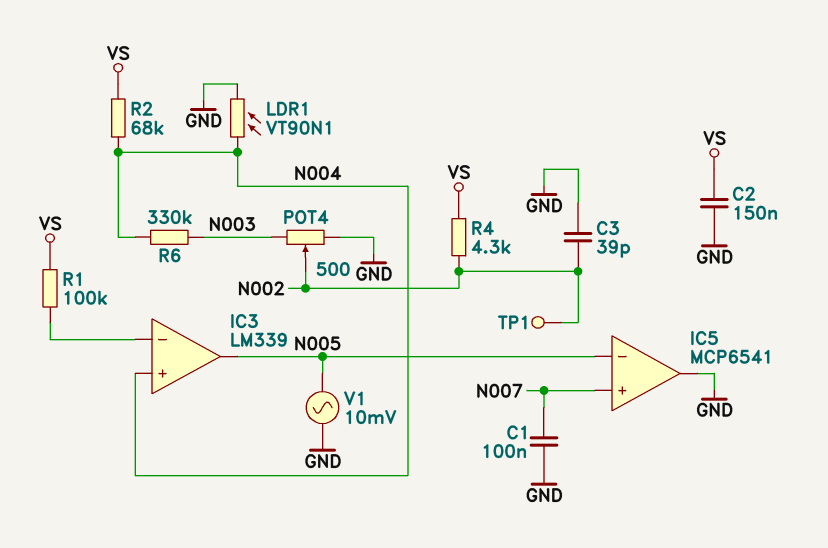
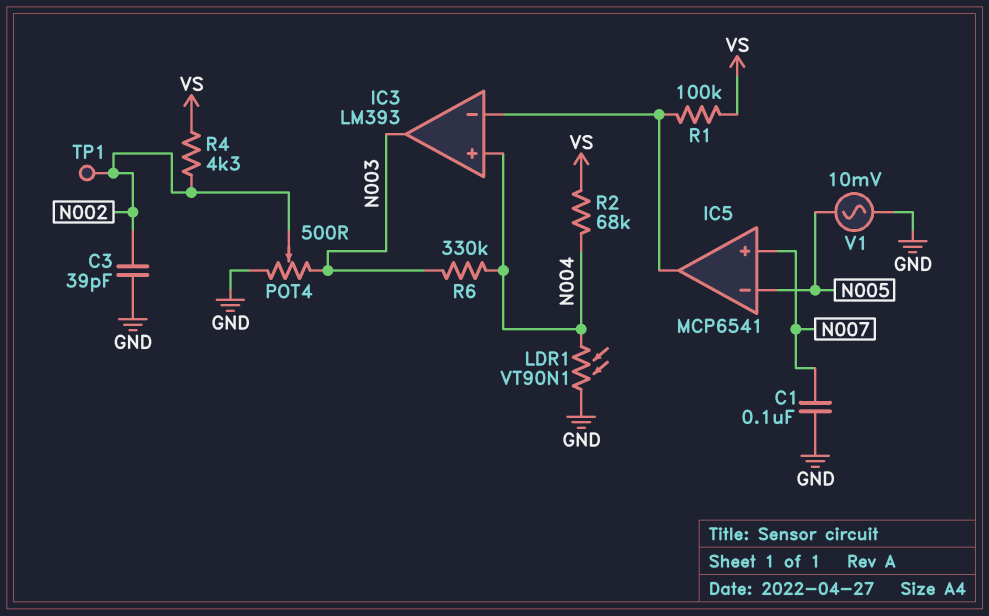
C2: 150nF (GND, VS) -> none
IC3: LM339 -> LM393
IC3 pin out: N005 -> N003
IC5 pin out: GND -> IC3/in-

